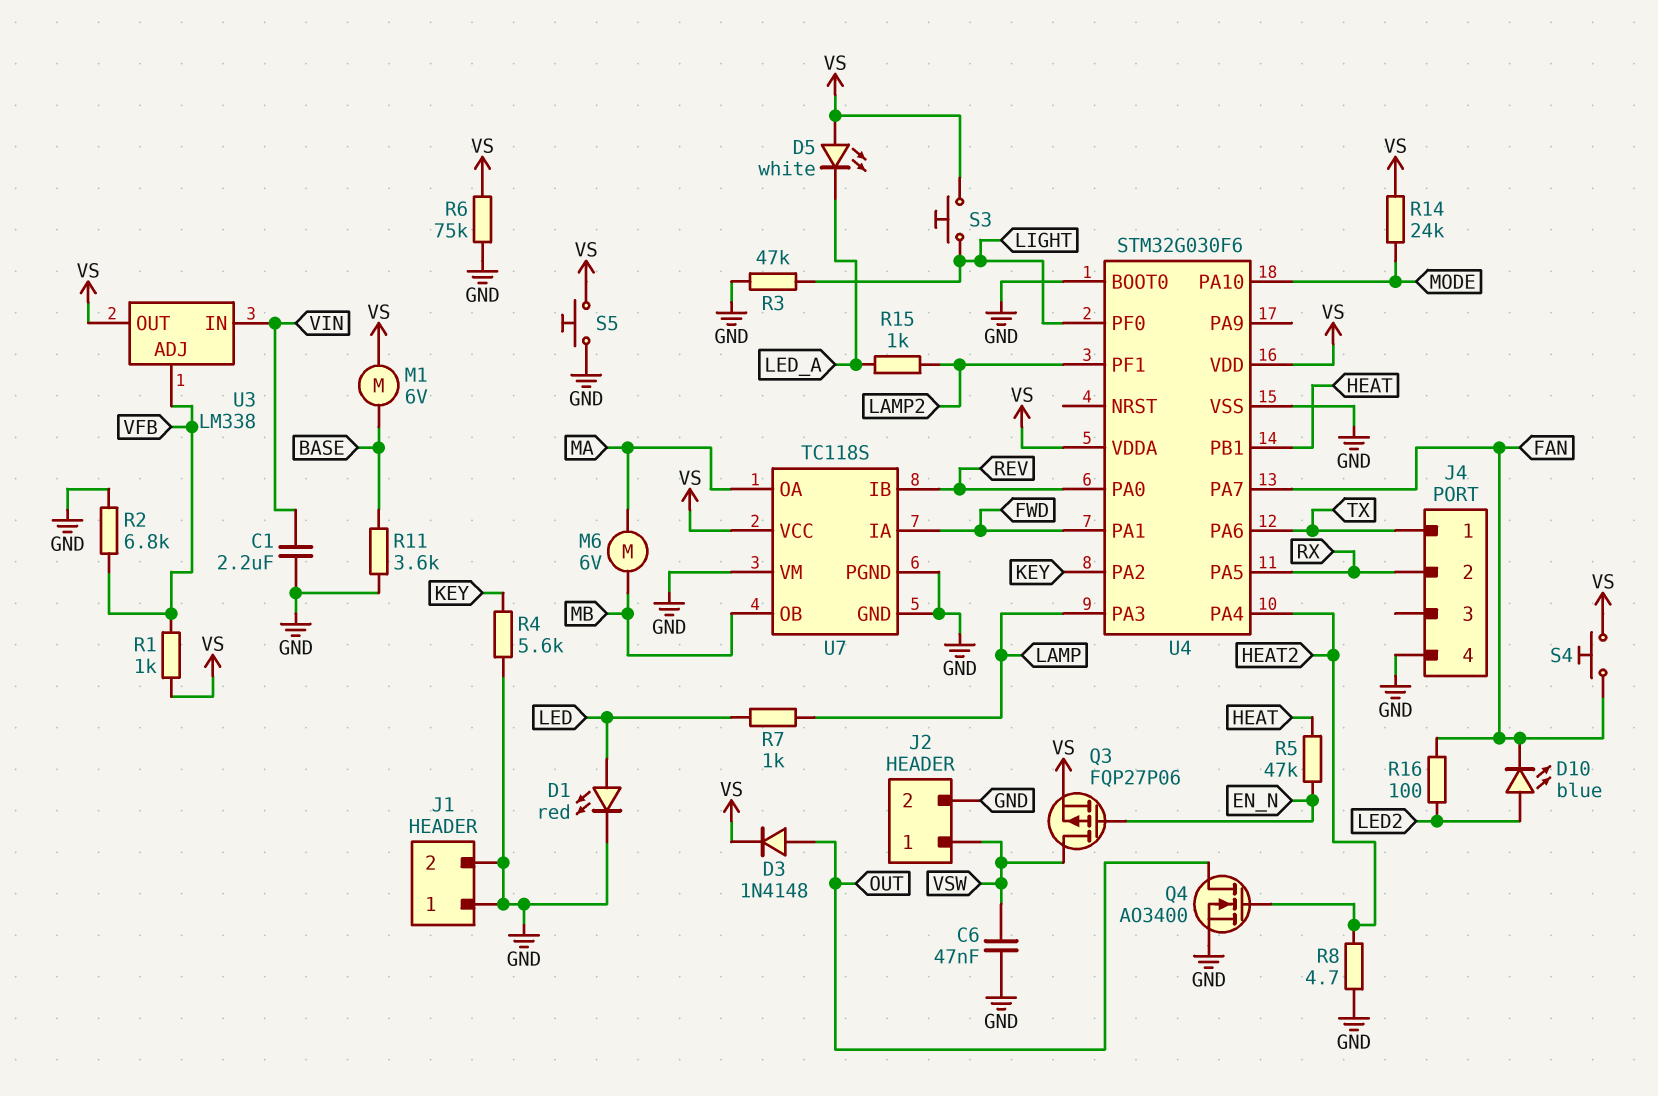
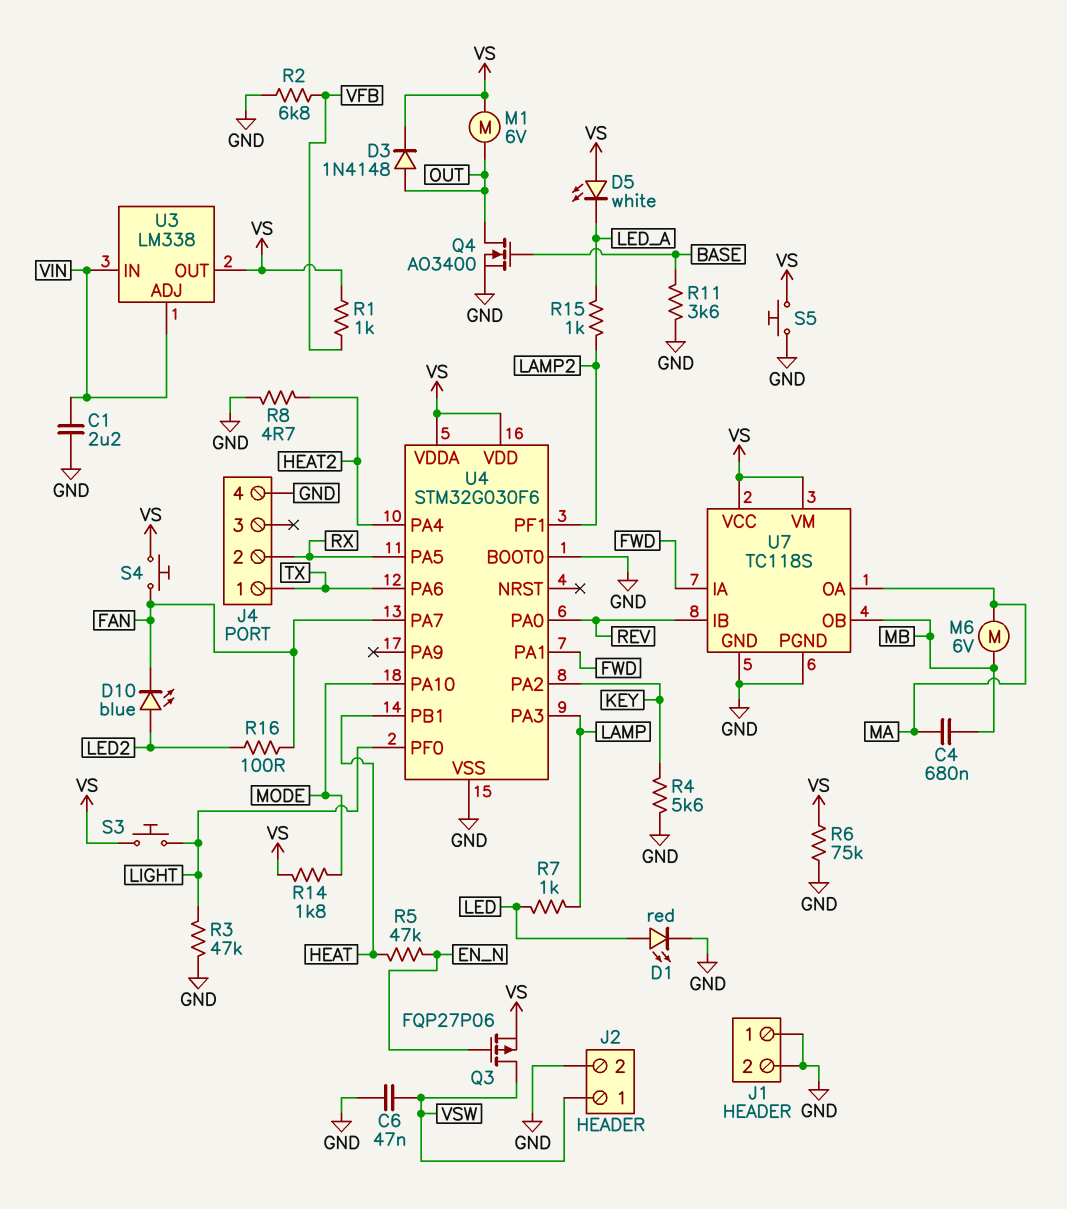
C4: none -> 680nF (MA, MB)
M1: motor 6V (BASE, VS) -> motor 6V (OUT, VS)
Q4: NMOS AO3400 (G HEAT2, D OUT, S GND) -> NMOS AO3400 (G BASE, D OUT, S GND)
R14: 24k (MODE, VS) -> 1.8k (MODE, VS)
U3 pin ADJ: VFB -> VIN
U7 pin VM: GND -> VS

